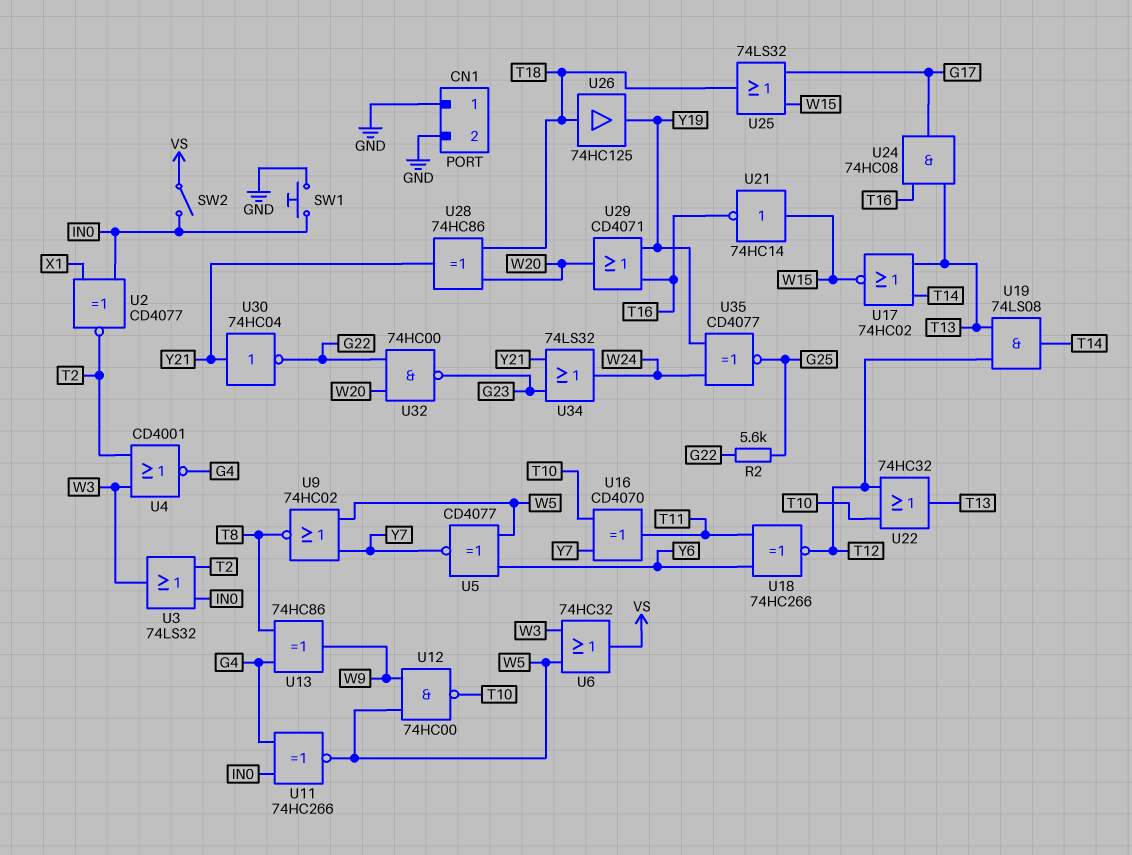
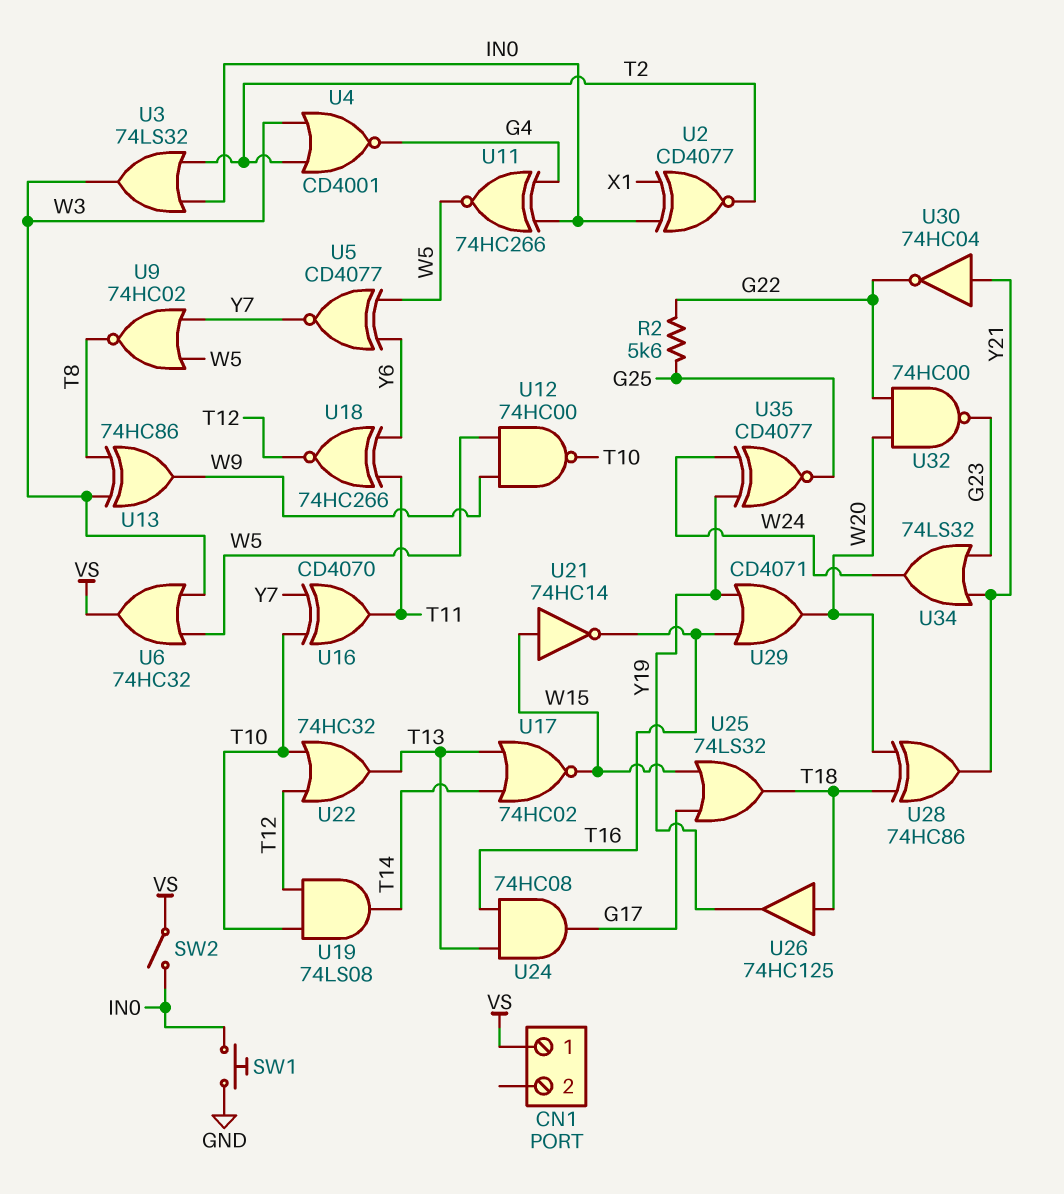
CN1 pin 1: GND -> VS
CN1 pin 2: GND -> none
U13: XOR 74HC86 (in G4, in T8, out W9) -> XOR 74HC86 (in T8, in W3, out W9)
U19: AND 74LS08 (in T12, in T13, out T14) -> AND 74LS08 (in T10, in T12, out T14)

